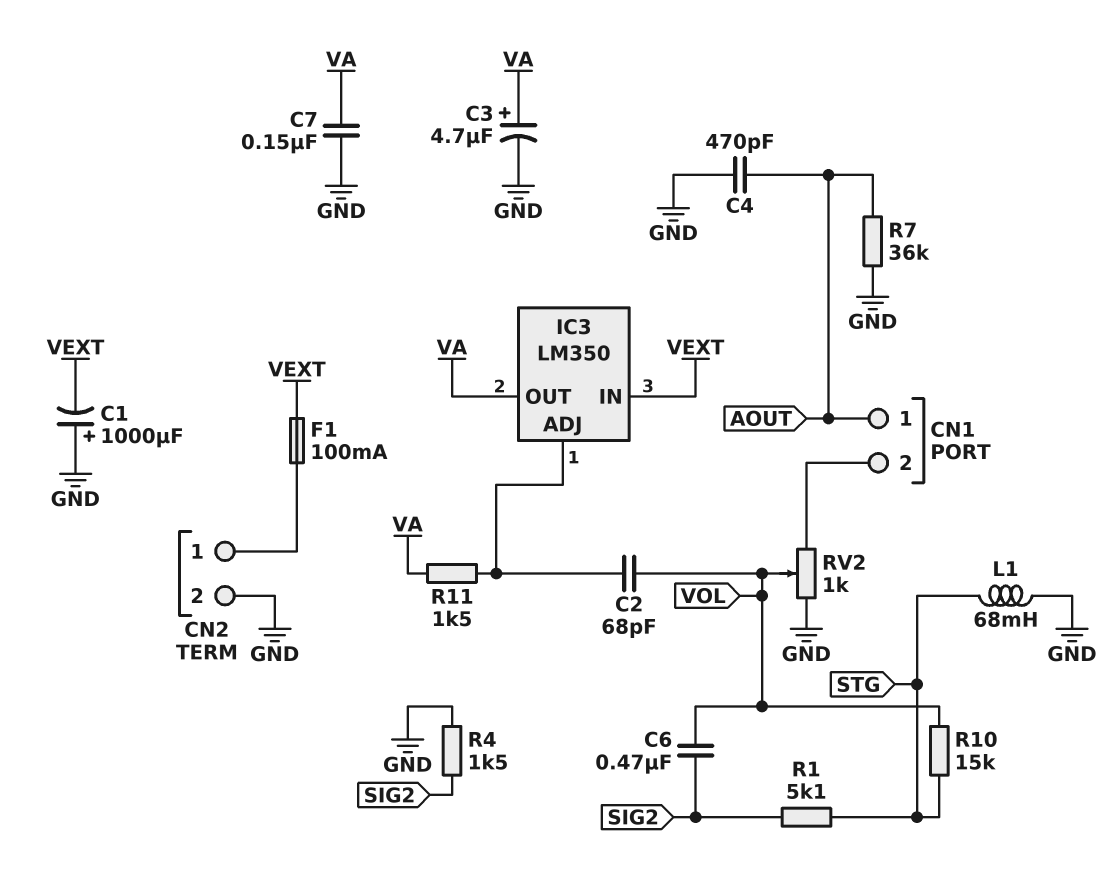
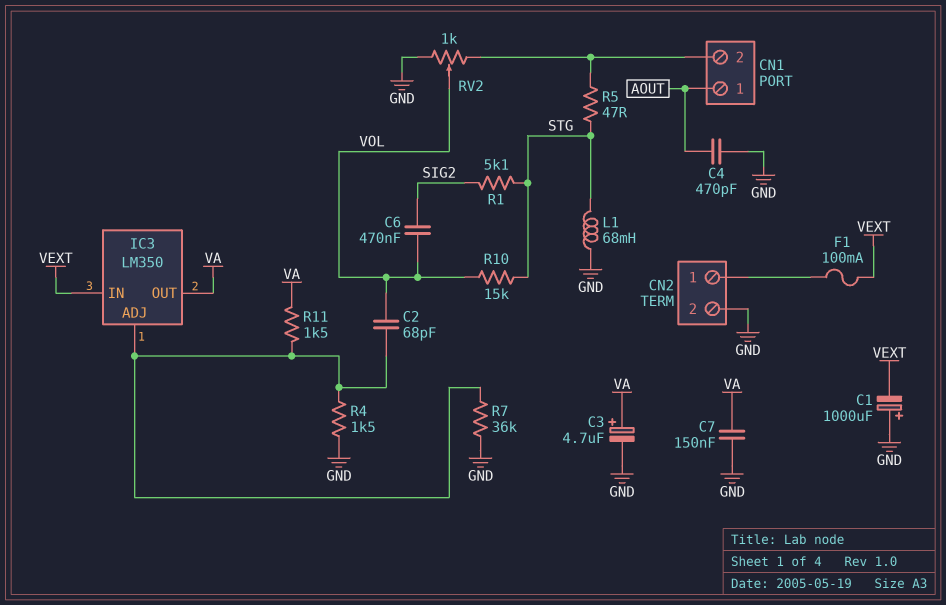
R4: 1.5k (GND, SIG2) -> 1.5k (GND, IC3/ADJ)
R5: none -> 47 (CN1/2, STG)
R7: 36k (AOUT, GND) -> 36k (GND, IC3/ADJ)

